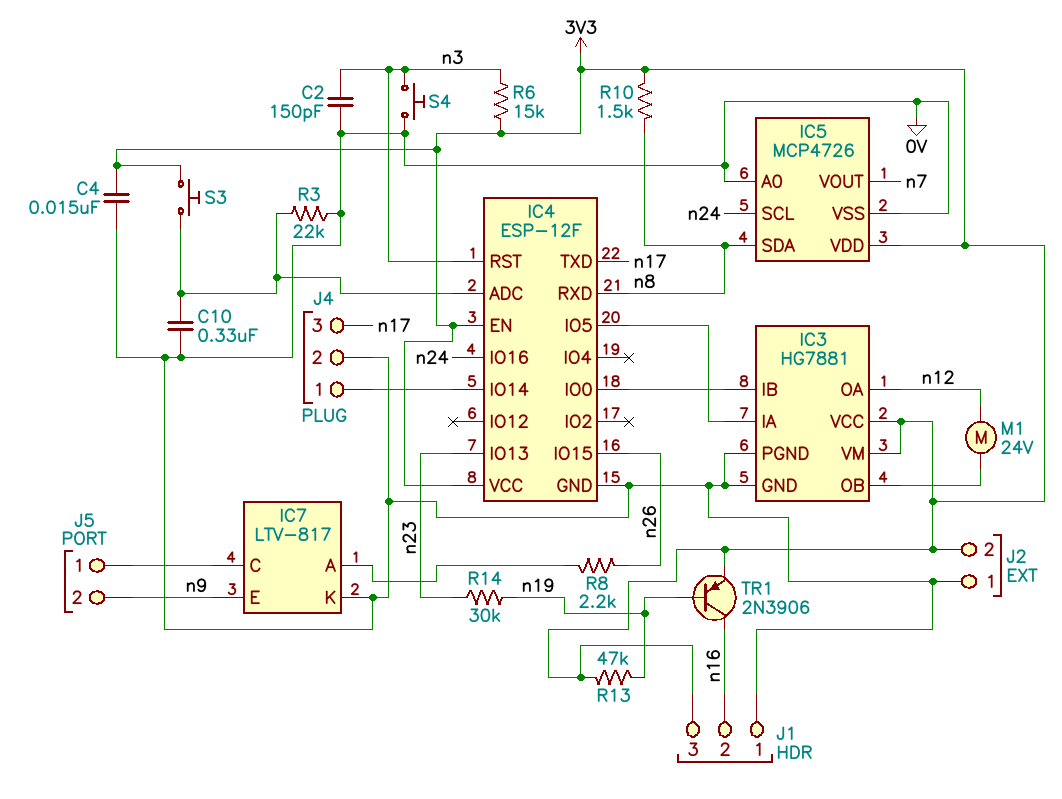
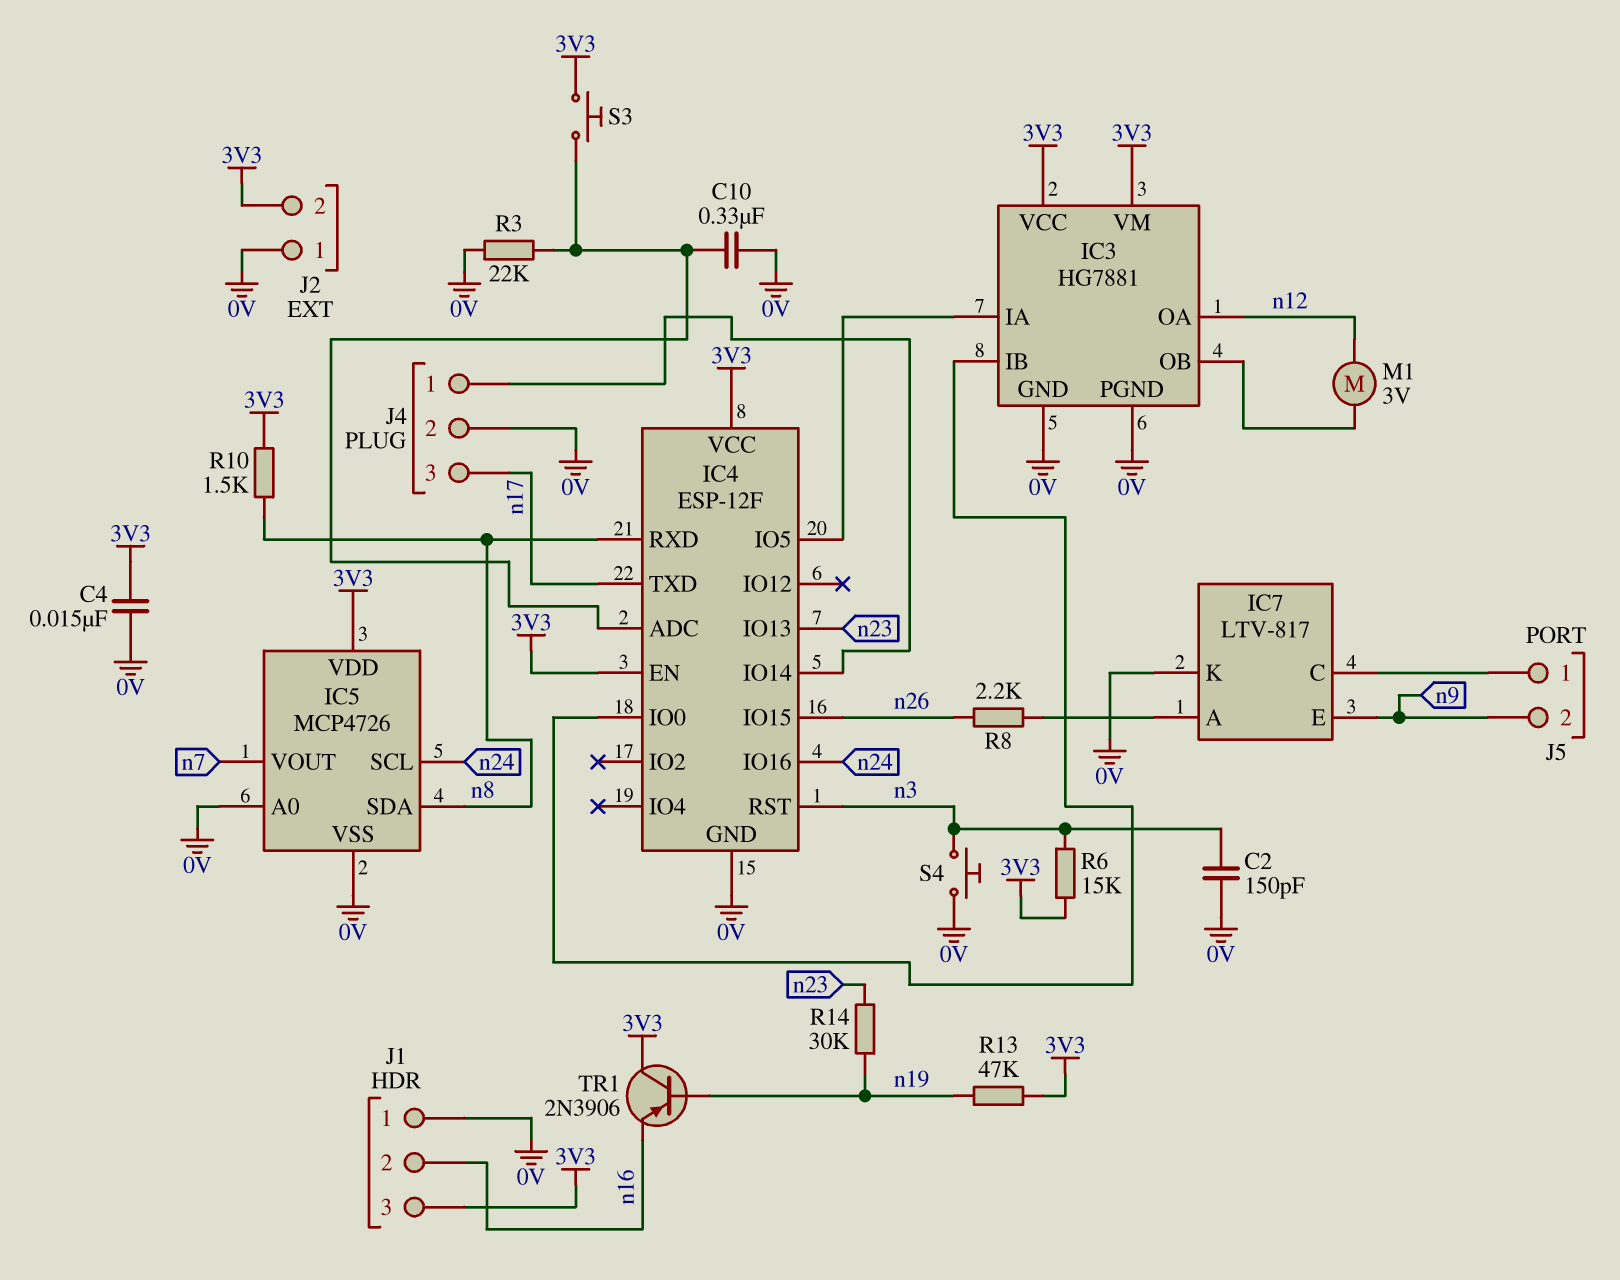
M1: motor 24V (IC3/OB, n12) -> motor 3V (IC3/OB, n12)
TR1: PNP 2N3906 (B n19, C n16, E 3V3) -> PNP 2N3906 (B n19, C 3V3, E n16)

